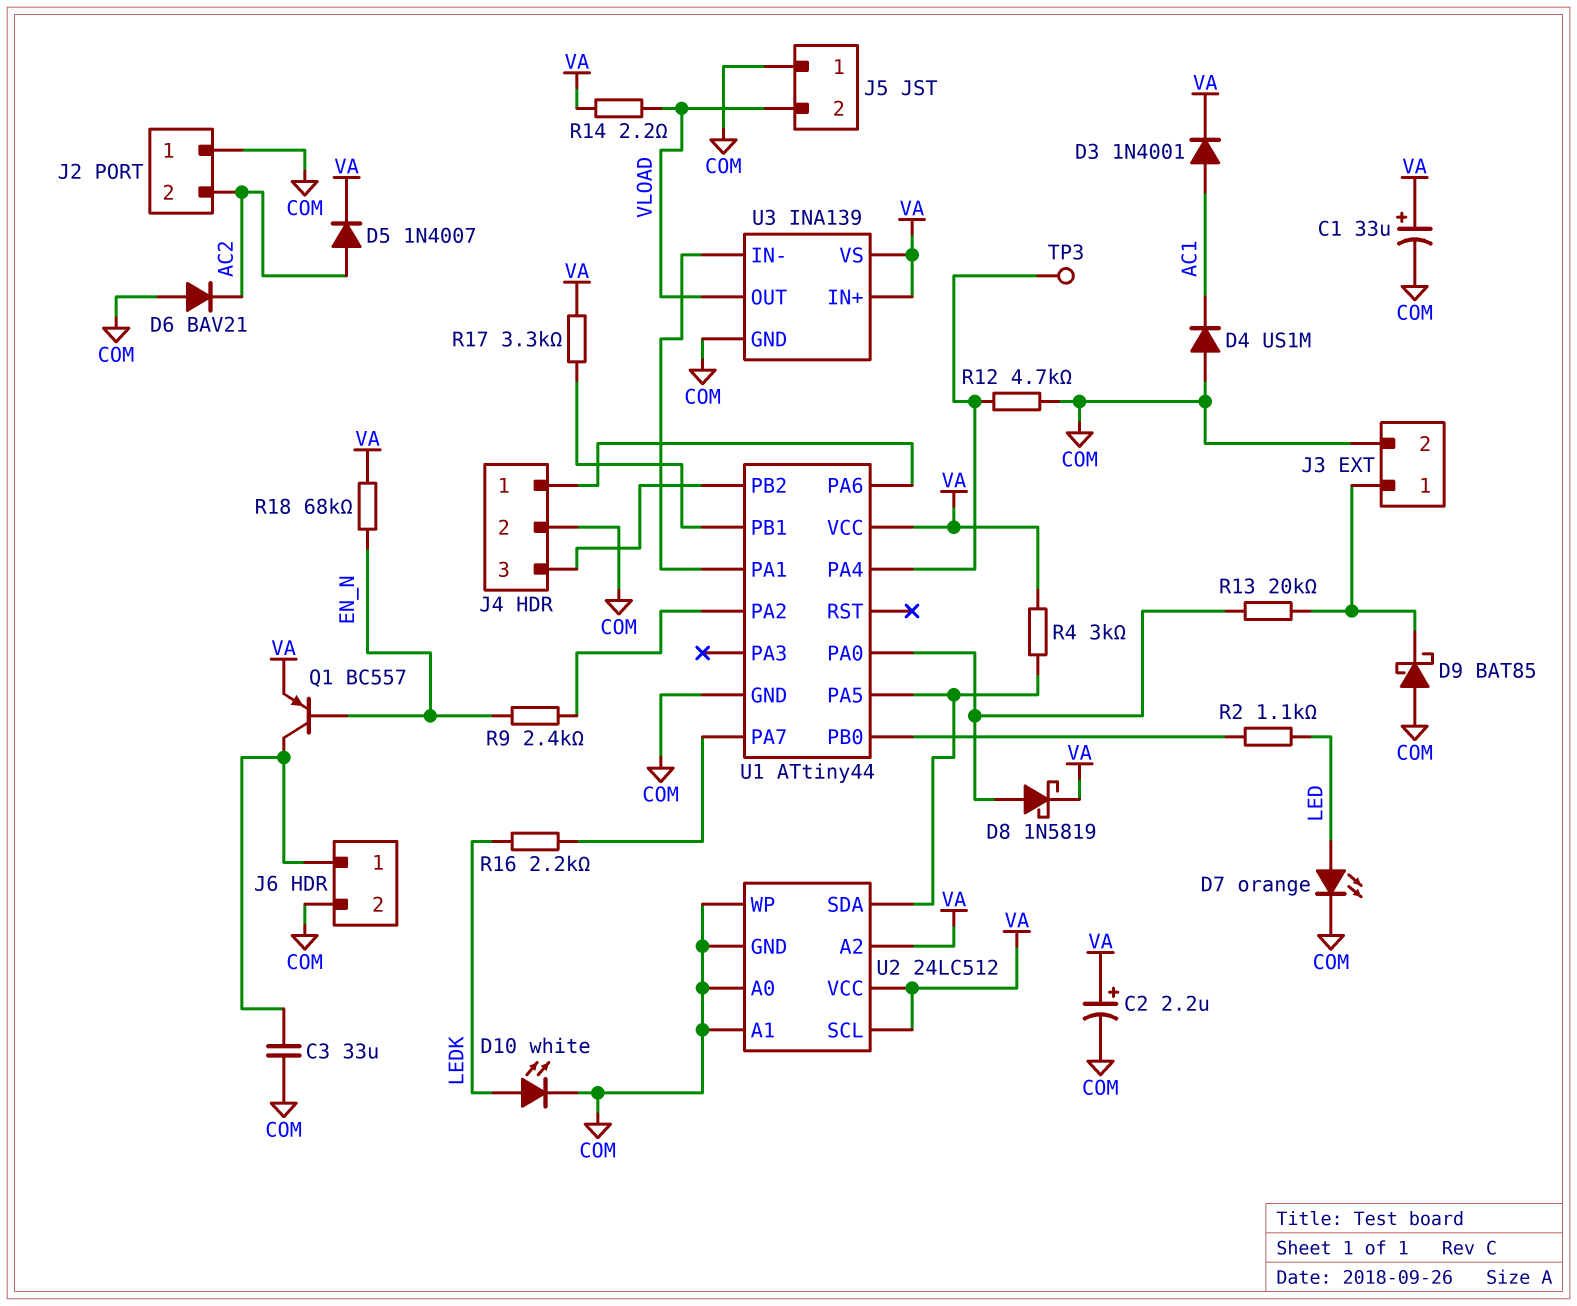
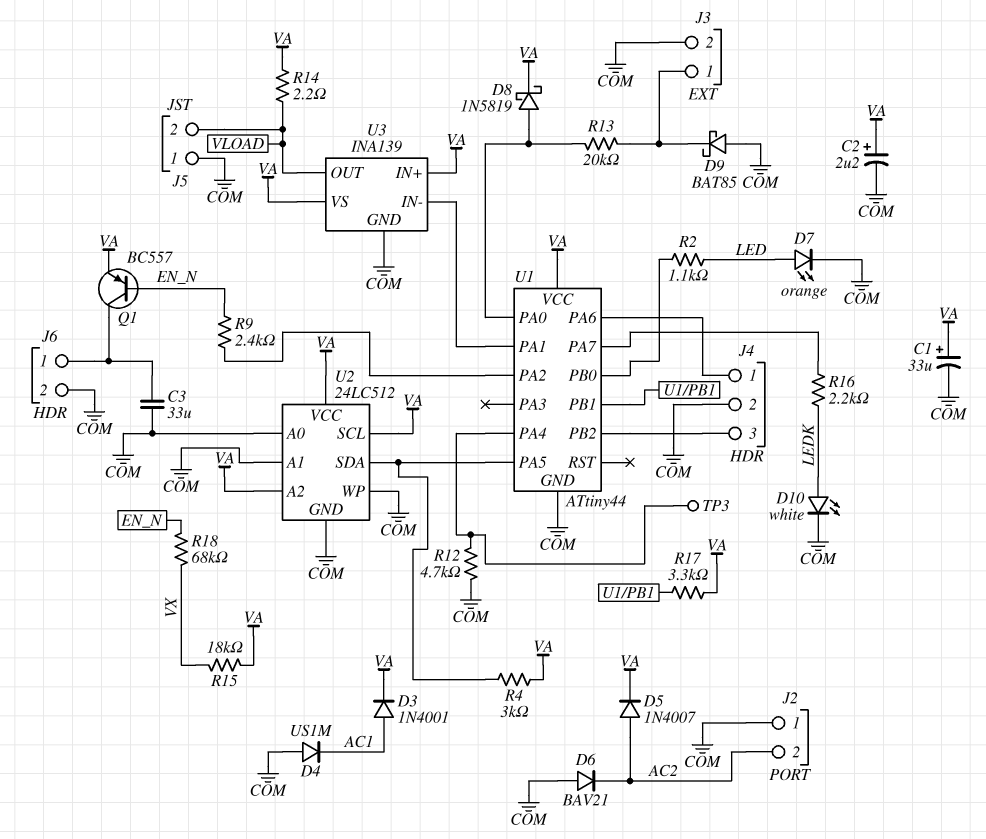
R15: none -> 18k (VA, VX)
R18: 68k (EN_N, VA) -> 68k (EN_N, VX)

